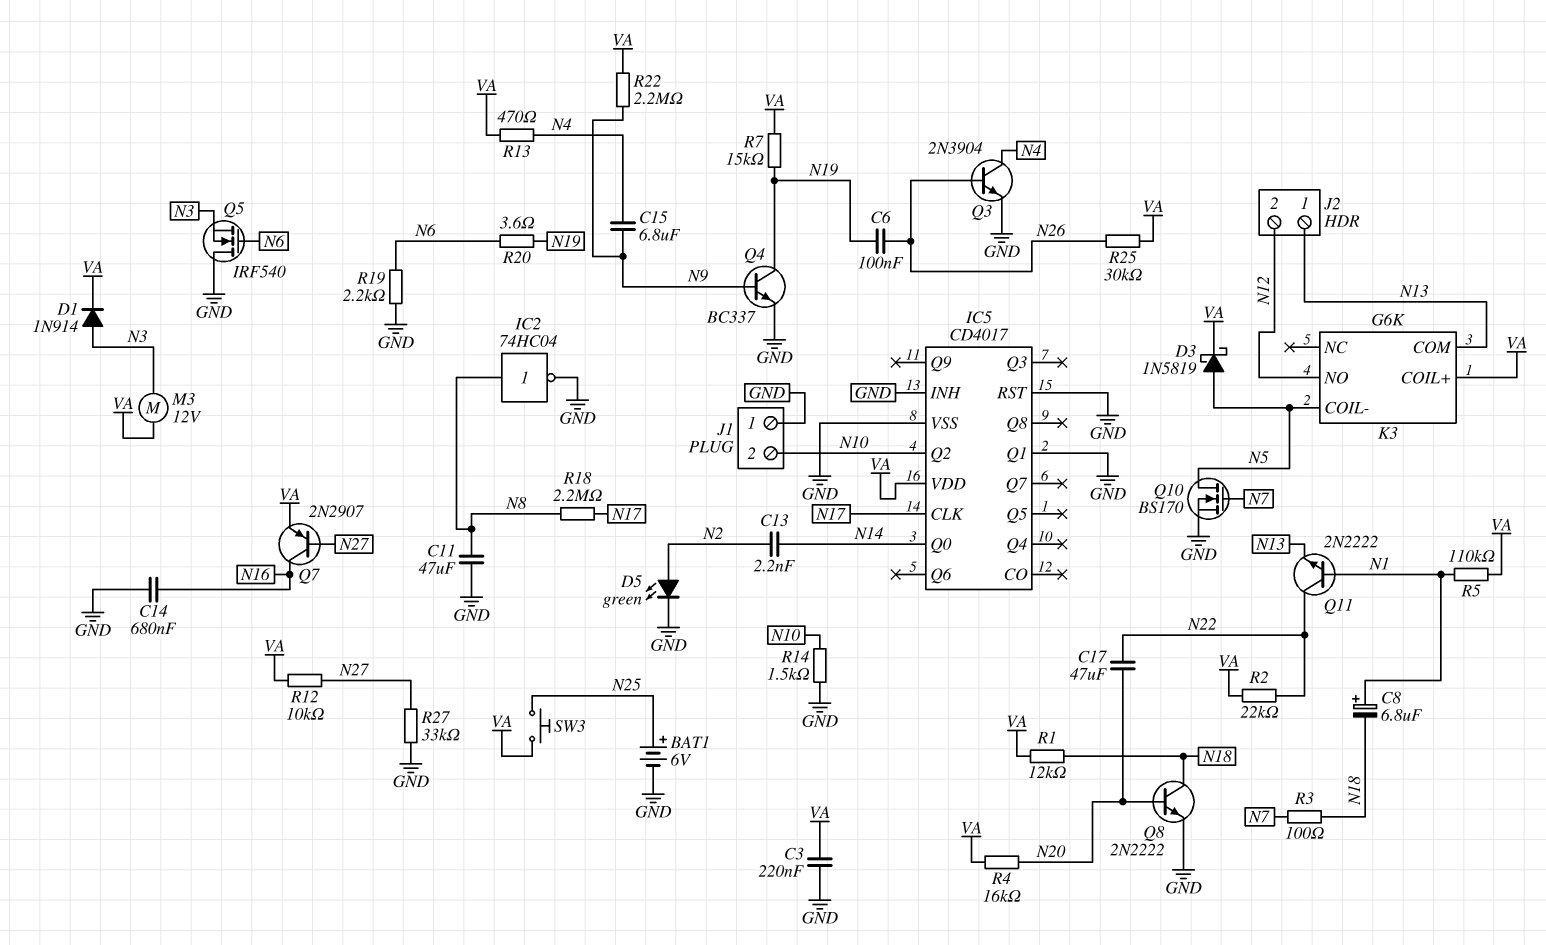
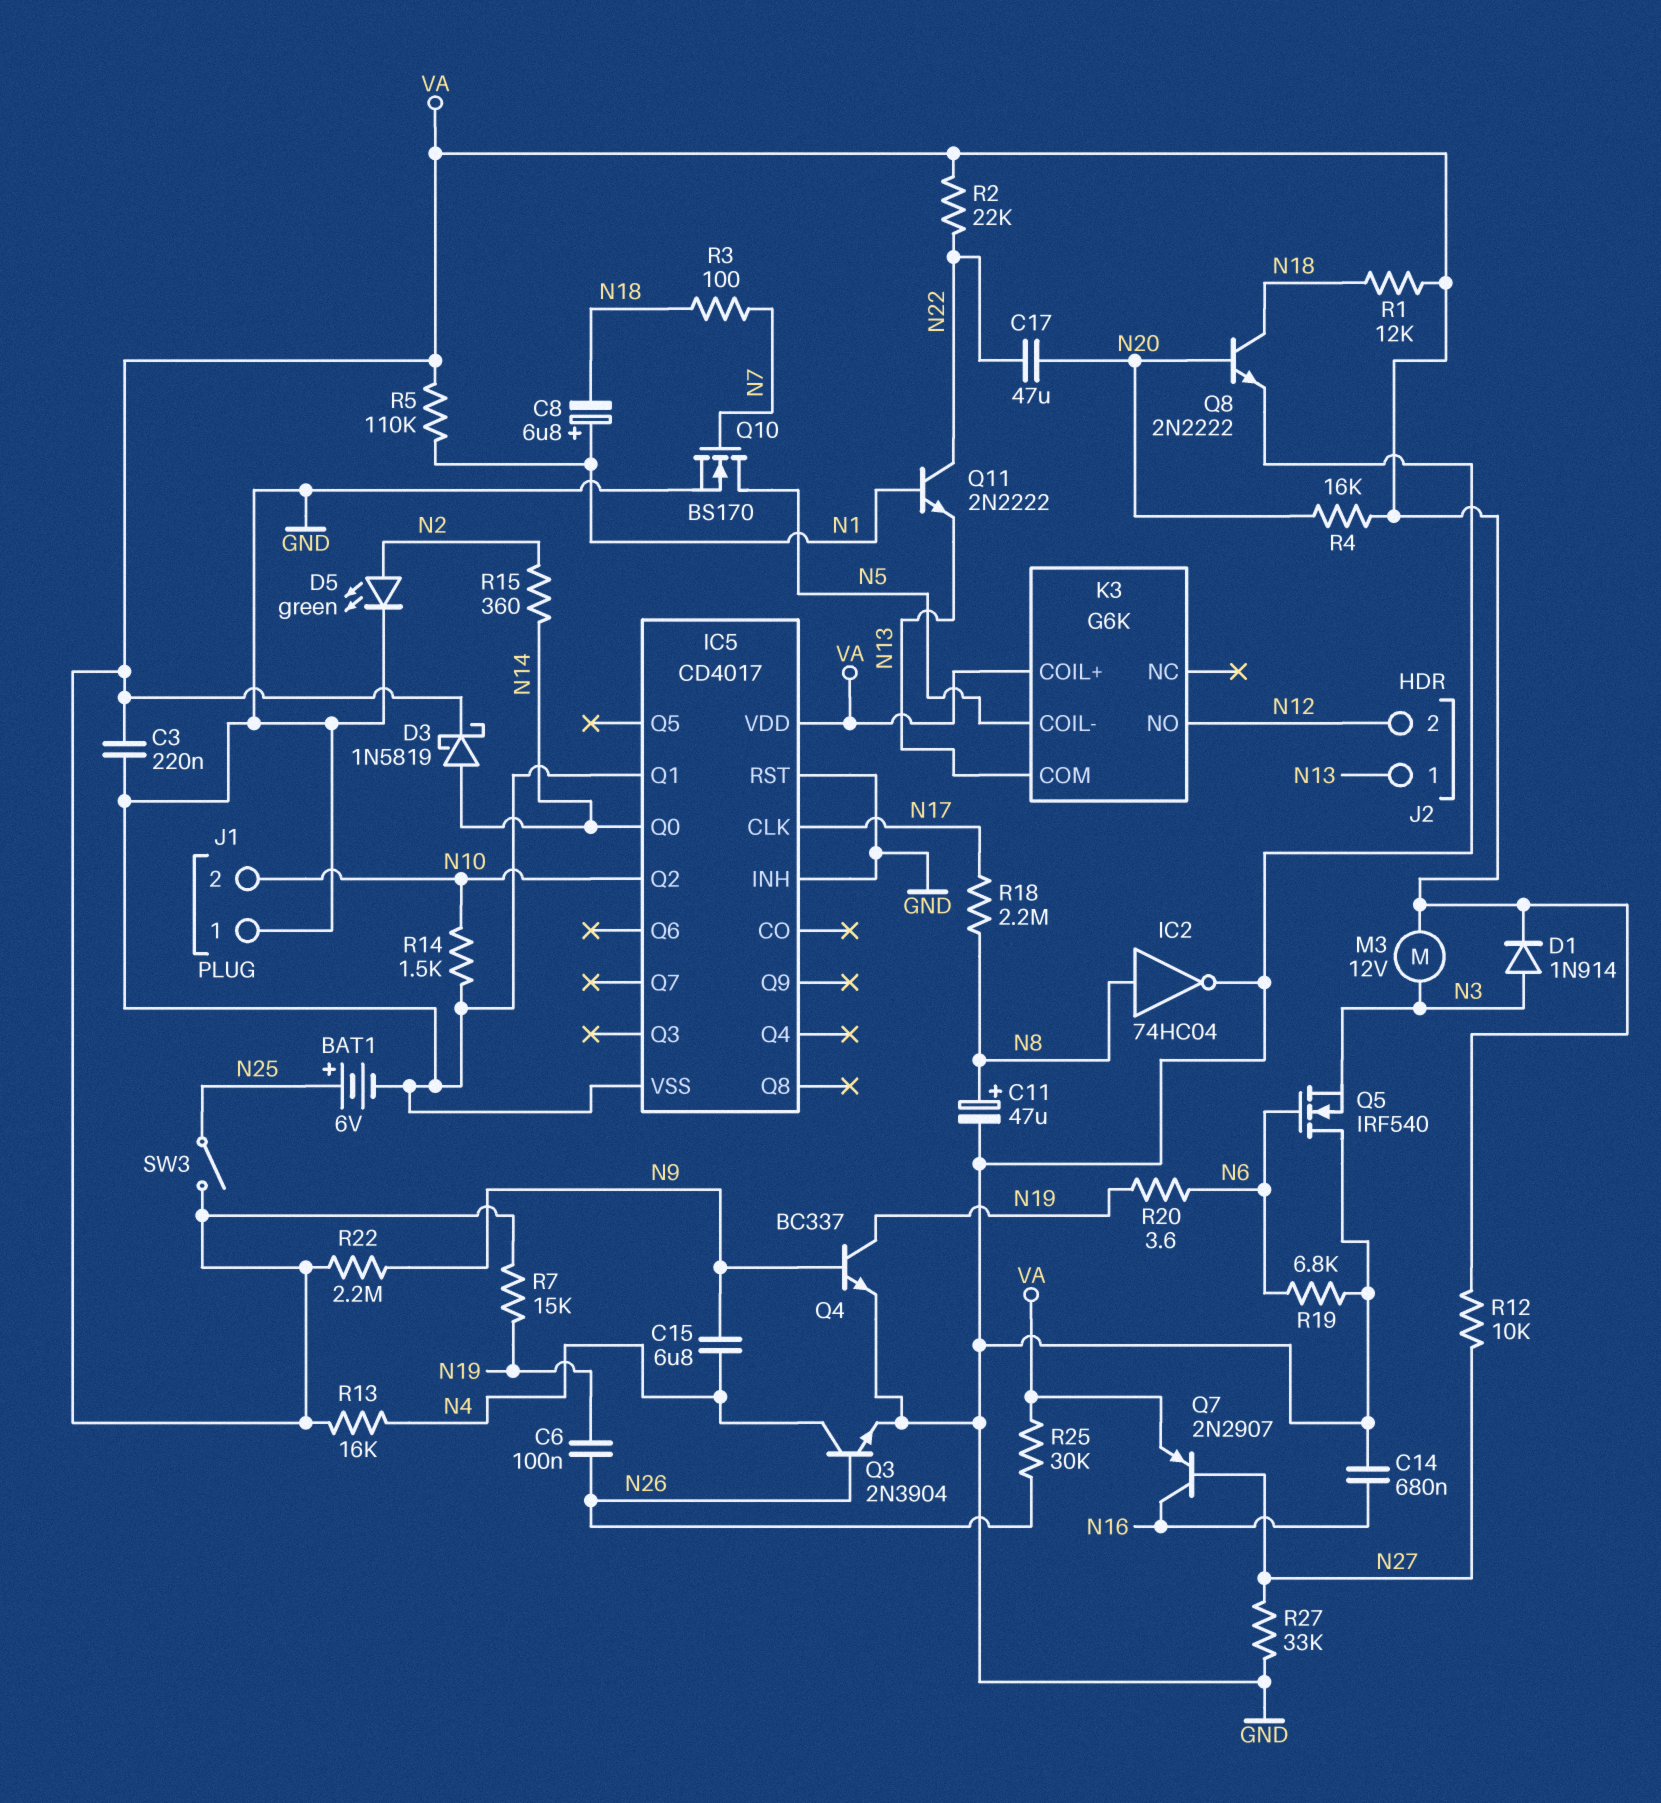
C11: 47uF (GND, N8) -> 47uF (plus N8, minus GND)
C13: 2.2nF (N2, N14) -> none
D3: schottky 1N5819 (A N5, K VA) -> schottky 1N5819 (A N14, K VA)
R13: 470 (N4, VA) -> 16k (N4, VA)
R15: none -> 360 (N2, N14)
R19: 2.2k (GND, N6) -> 6.8k (GND, N6)
SW3: button (N25, VA) -> switch (N25, VA)

